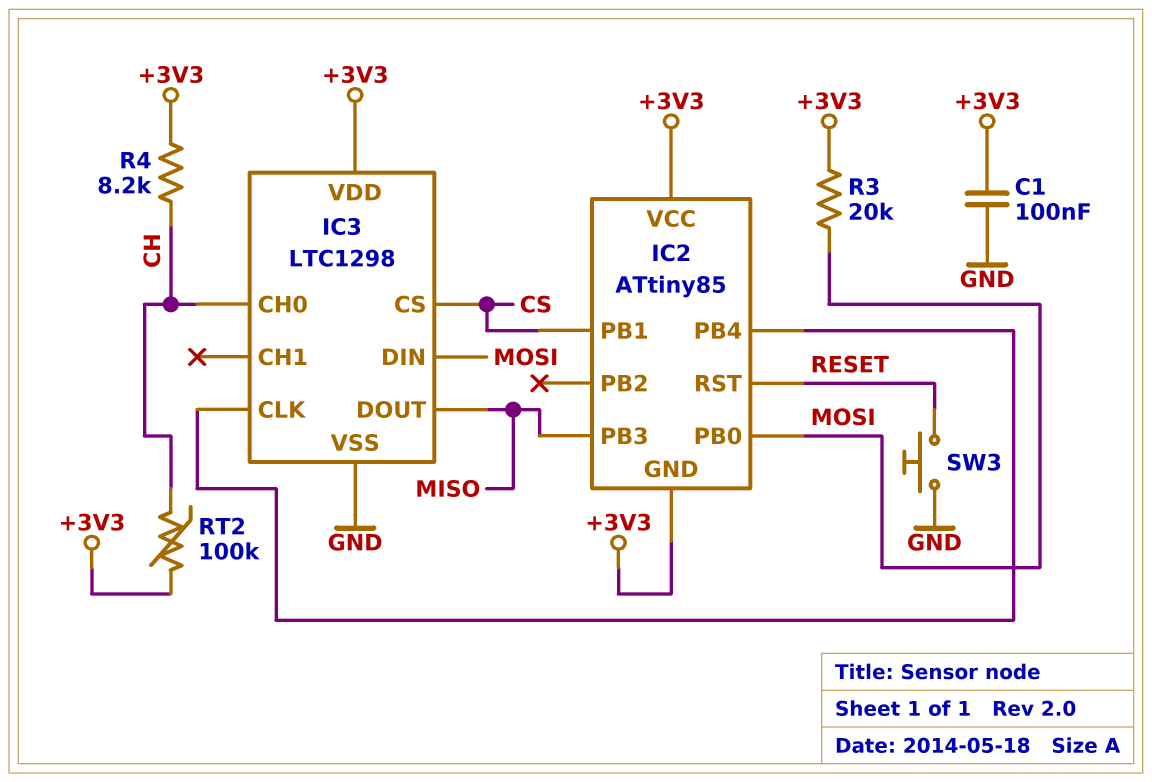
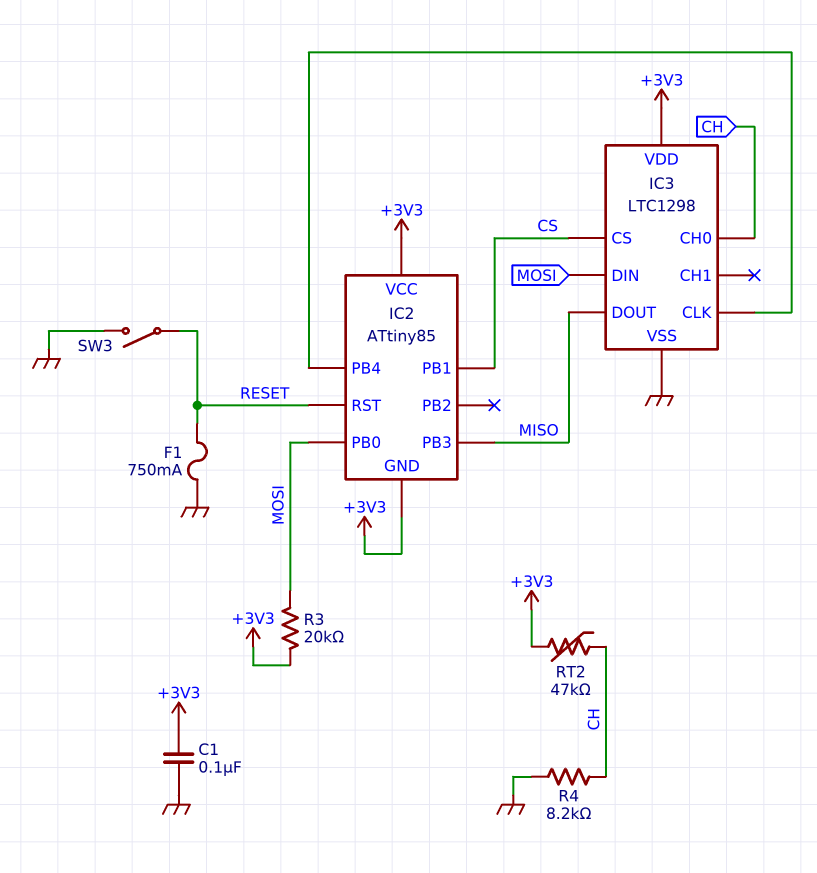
F1: none -> 750mA (GND, RESET)
R4: 8.2k (+3V3, CH) -> 8.2k (CH, GND)
RT2: 100k (+3V3, CH) -> 47k (+3V3, CH)
SW3: button (GND, RESET) -> switch (GND, RESET)

